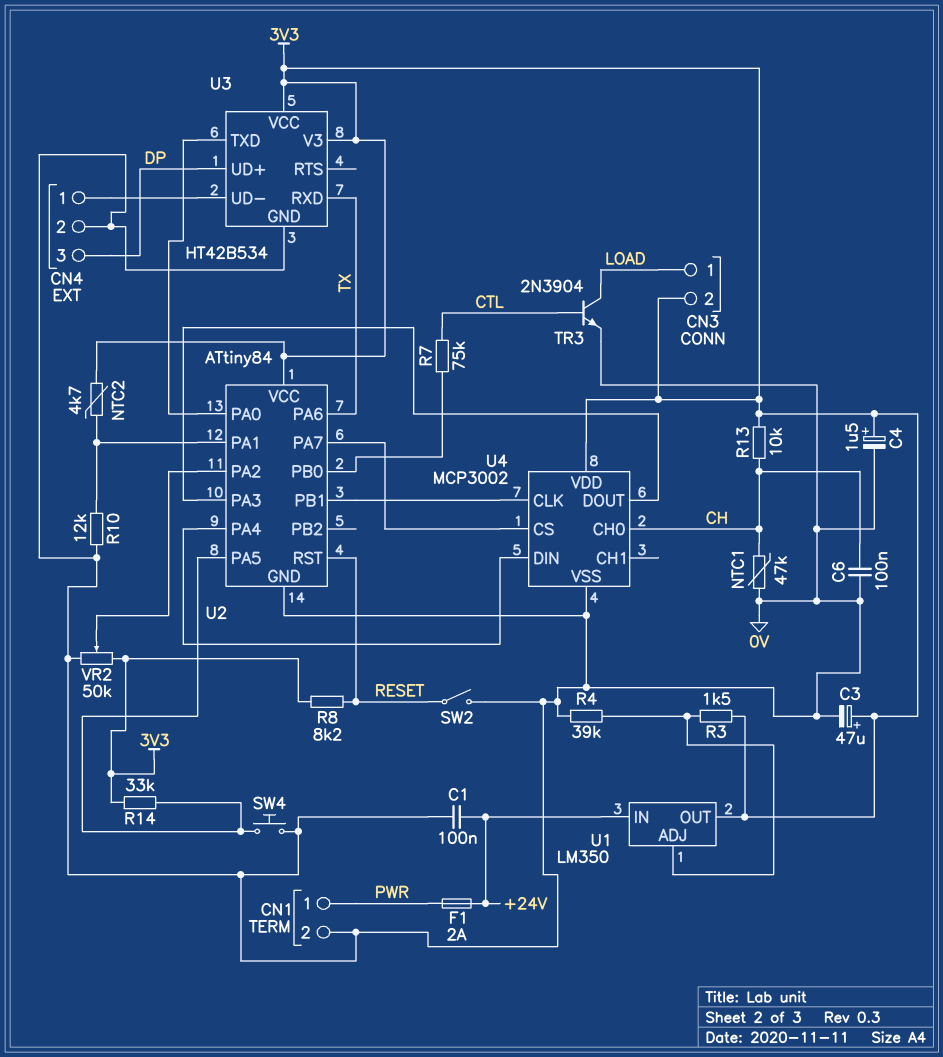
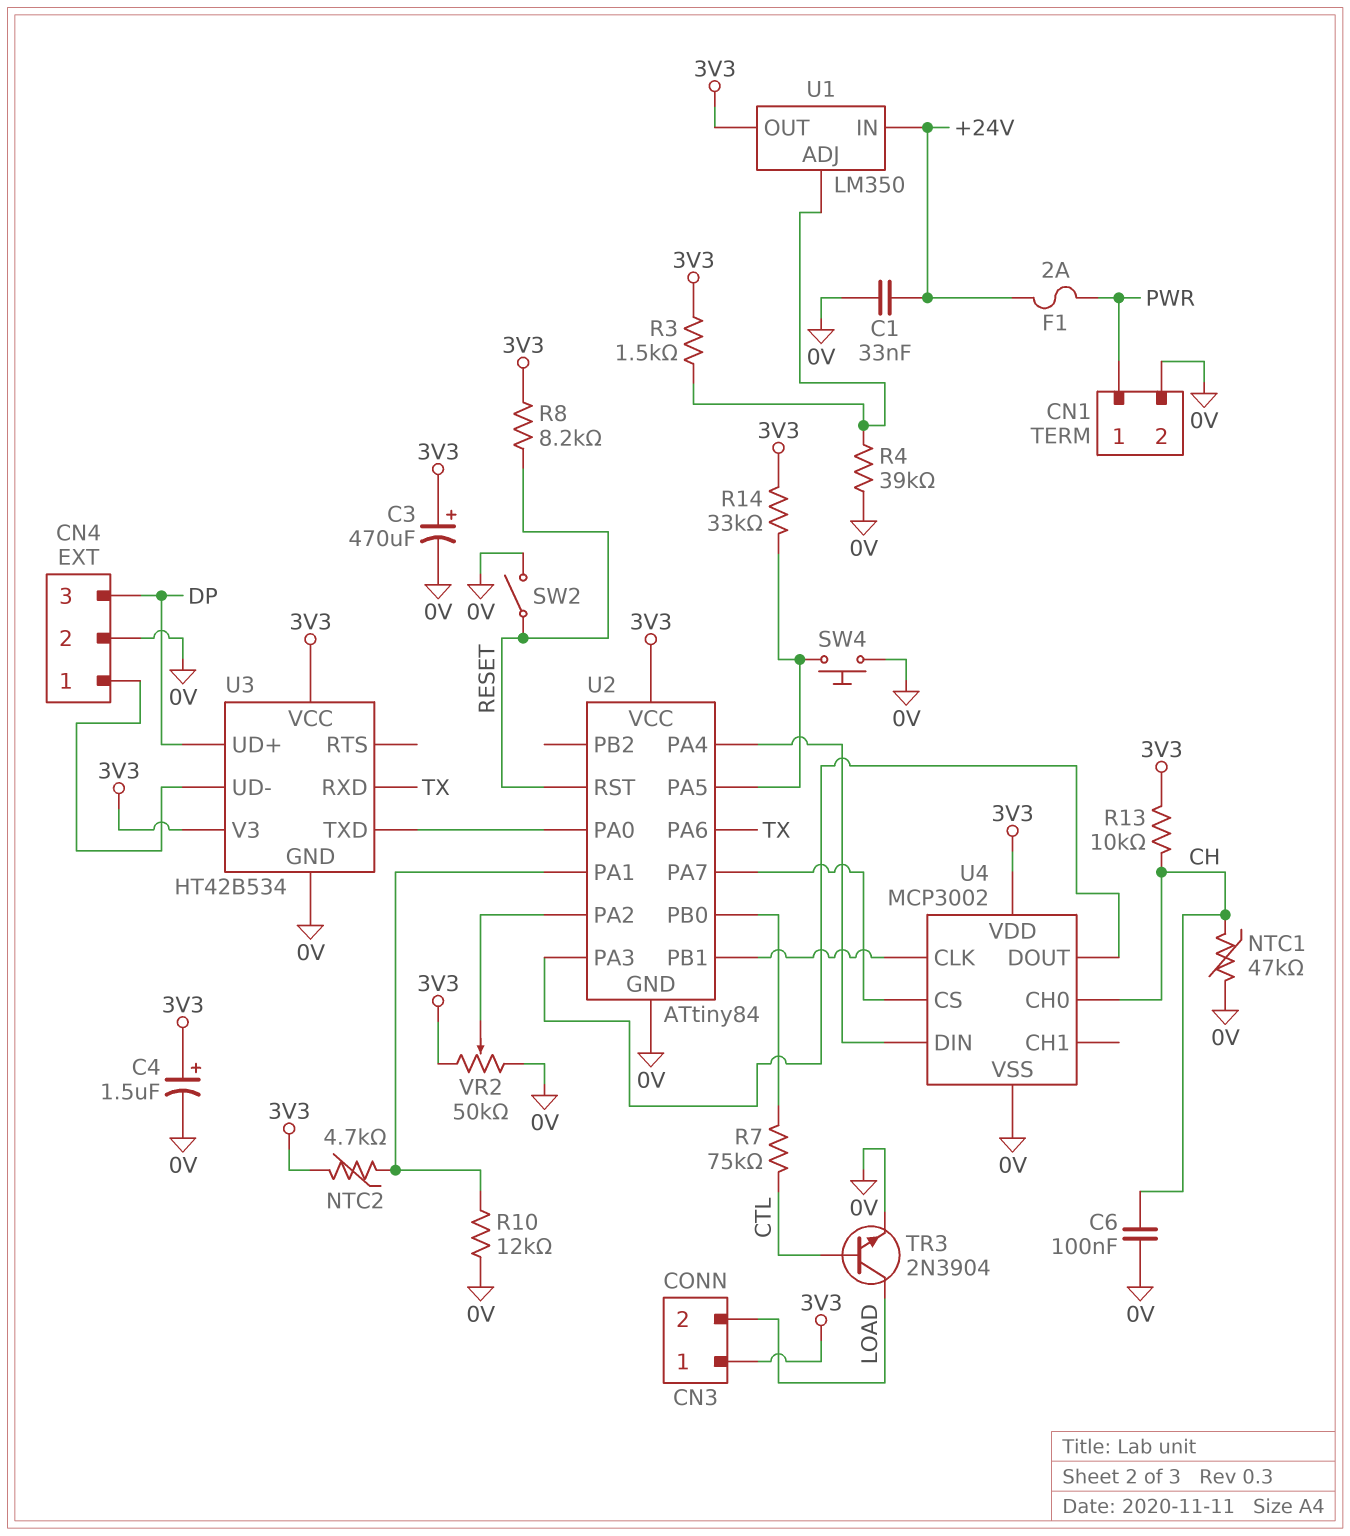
C1: 100nF (+24V, 0V) -> 33nF (+24V, 0V)
C3: 47uF (plus 3V3, minus 0V) -> 470uF (plus 3V3, minus 0V)
CN3 pin 1: LOAD -> 3V3
CN3 pin 2: 3V3 -> LOAD

